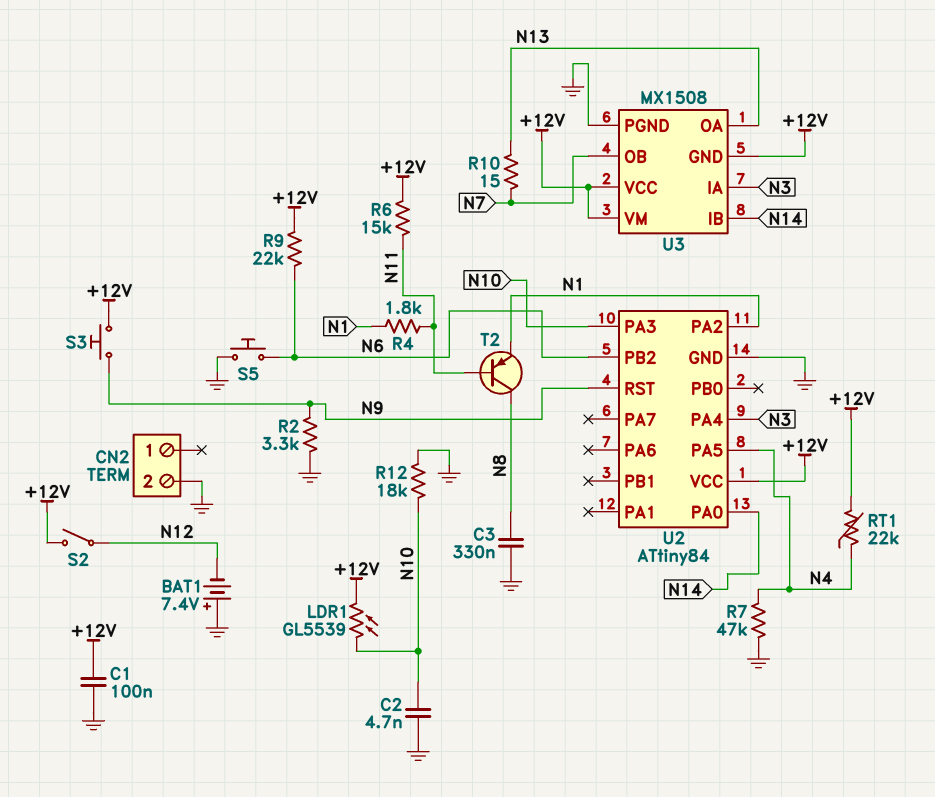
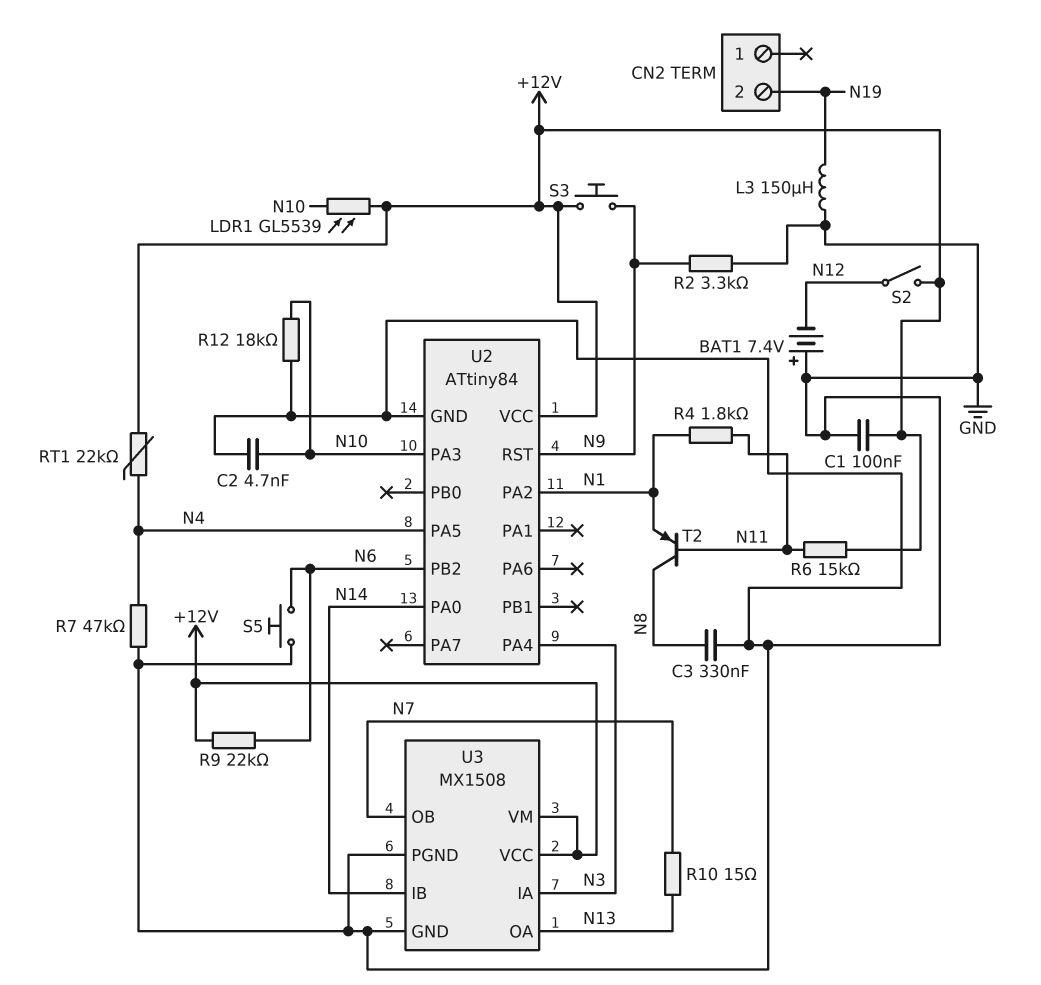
CN2 pin 2: GND -> N19
L3: none -> 150uH (GND, N19)
U3 pin GND: +12V -> GND

